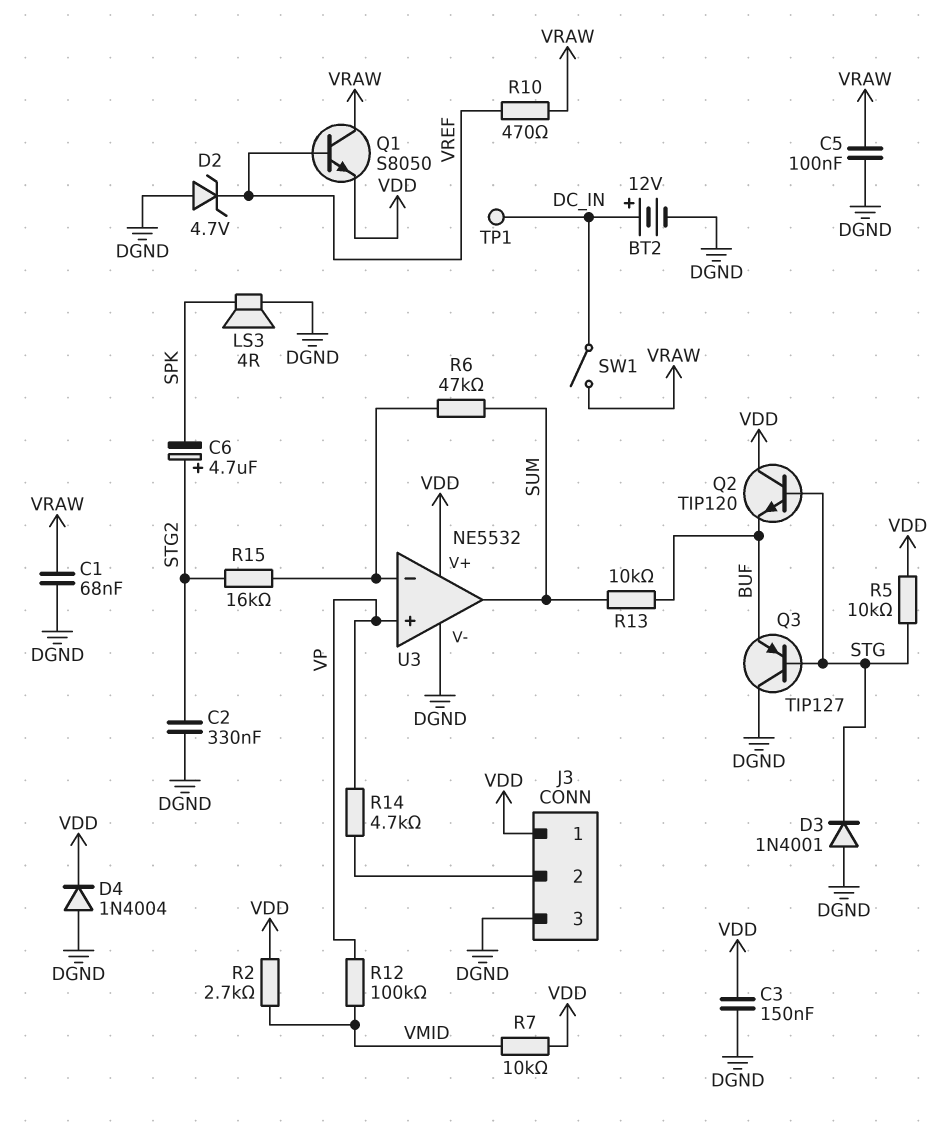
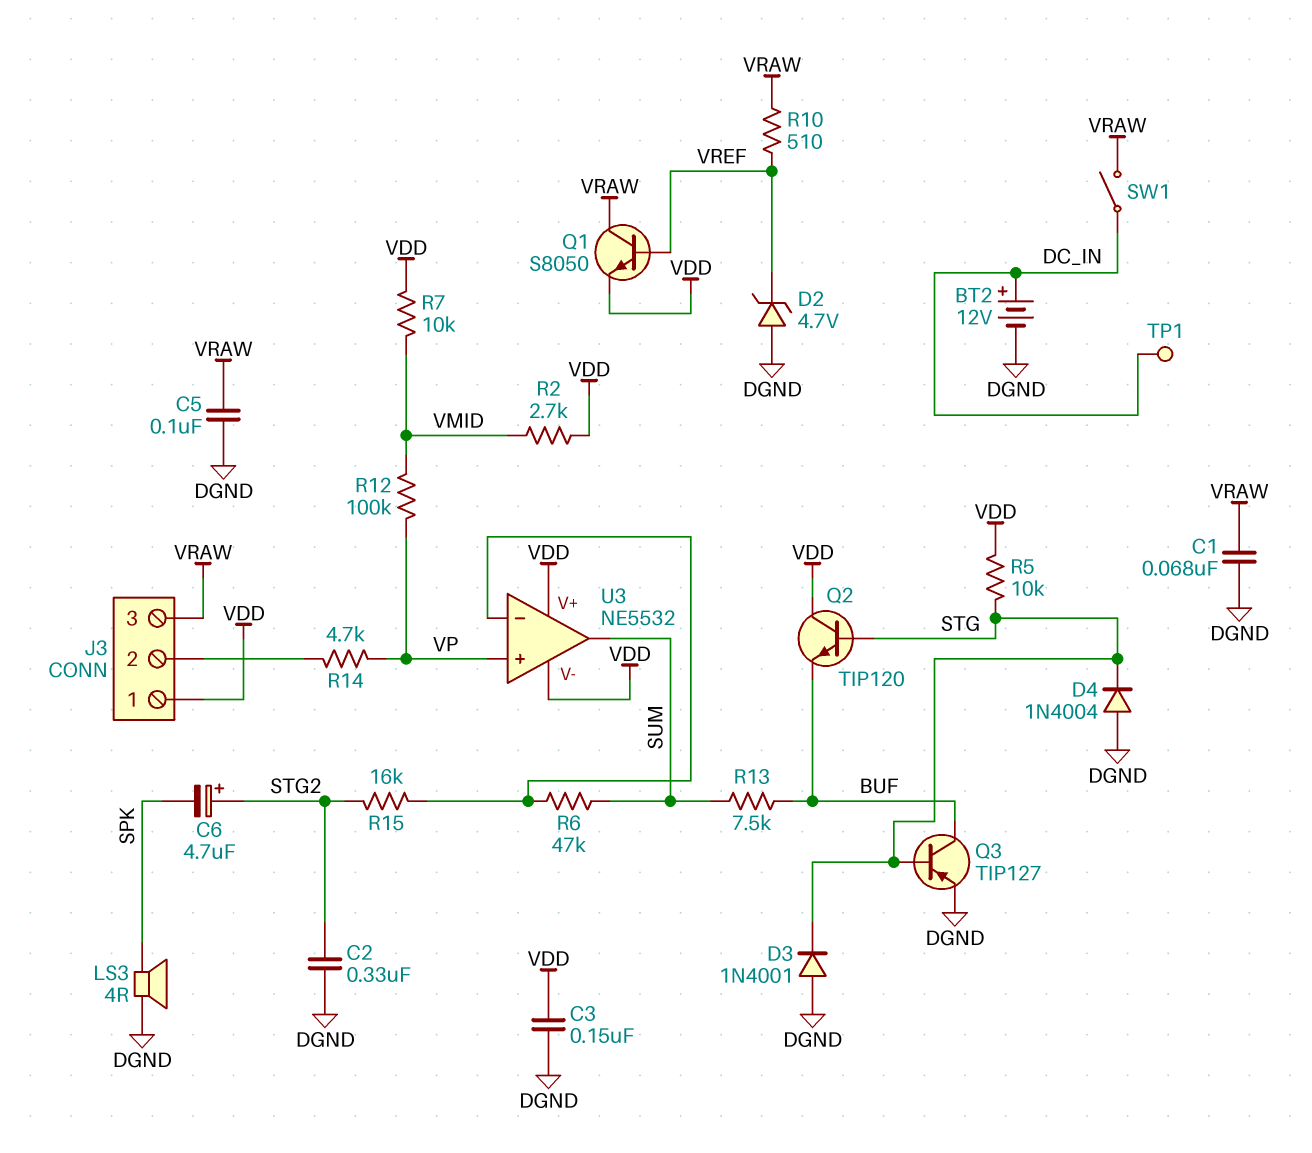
D4: diode 1N4004 (A DGND, K VDD) -> diode 1N4004 (A DGND, K STG)
J3 pin 3: DGND -> VRAW
Q3: PNP TIP127 (B STG, C DGND, E BUF) -> PNP TIP127 (B STG, C BUF, E DGND)
R10: 470 (VRAW, VREF) -> 510 (VRAW, VREF)
R13: 10k (BUF, SUM) -> 7.5k (BUF, SUM)
U3 pin V-: DGND -> VDD

